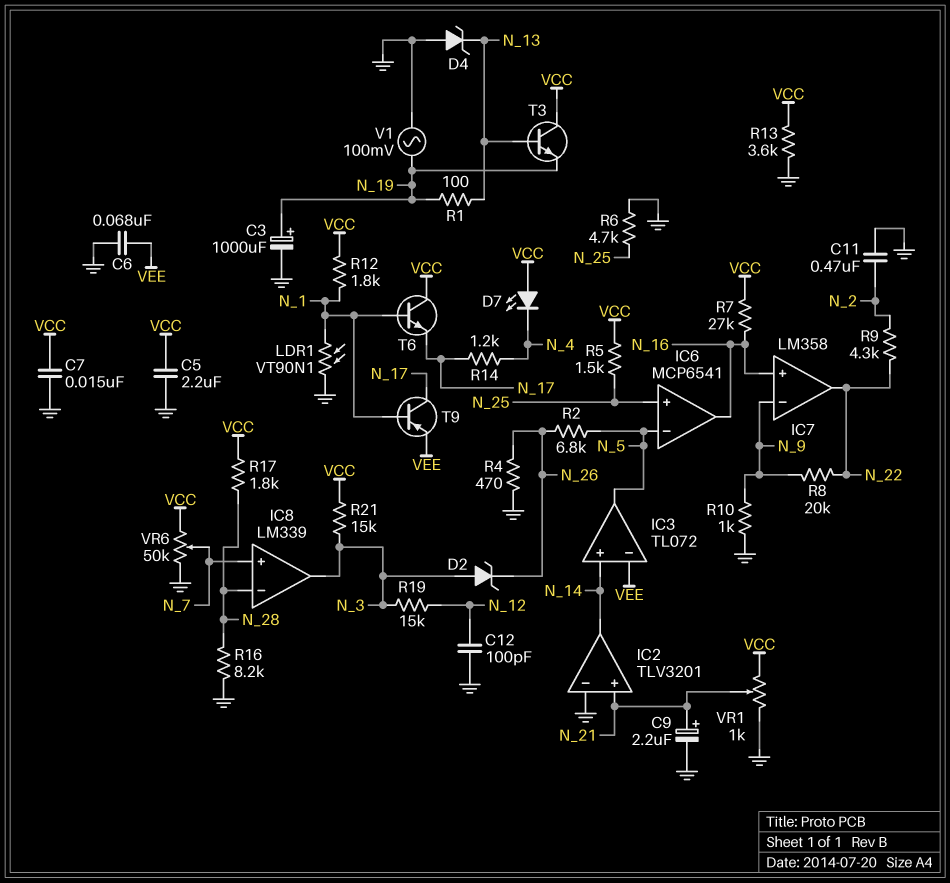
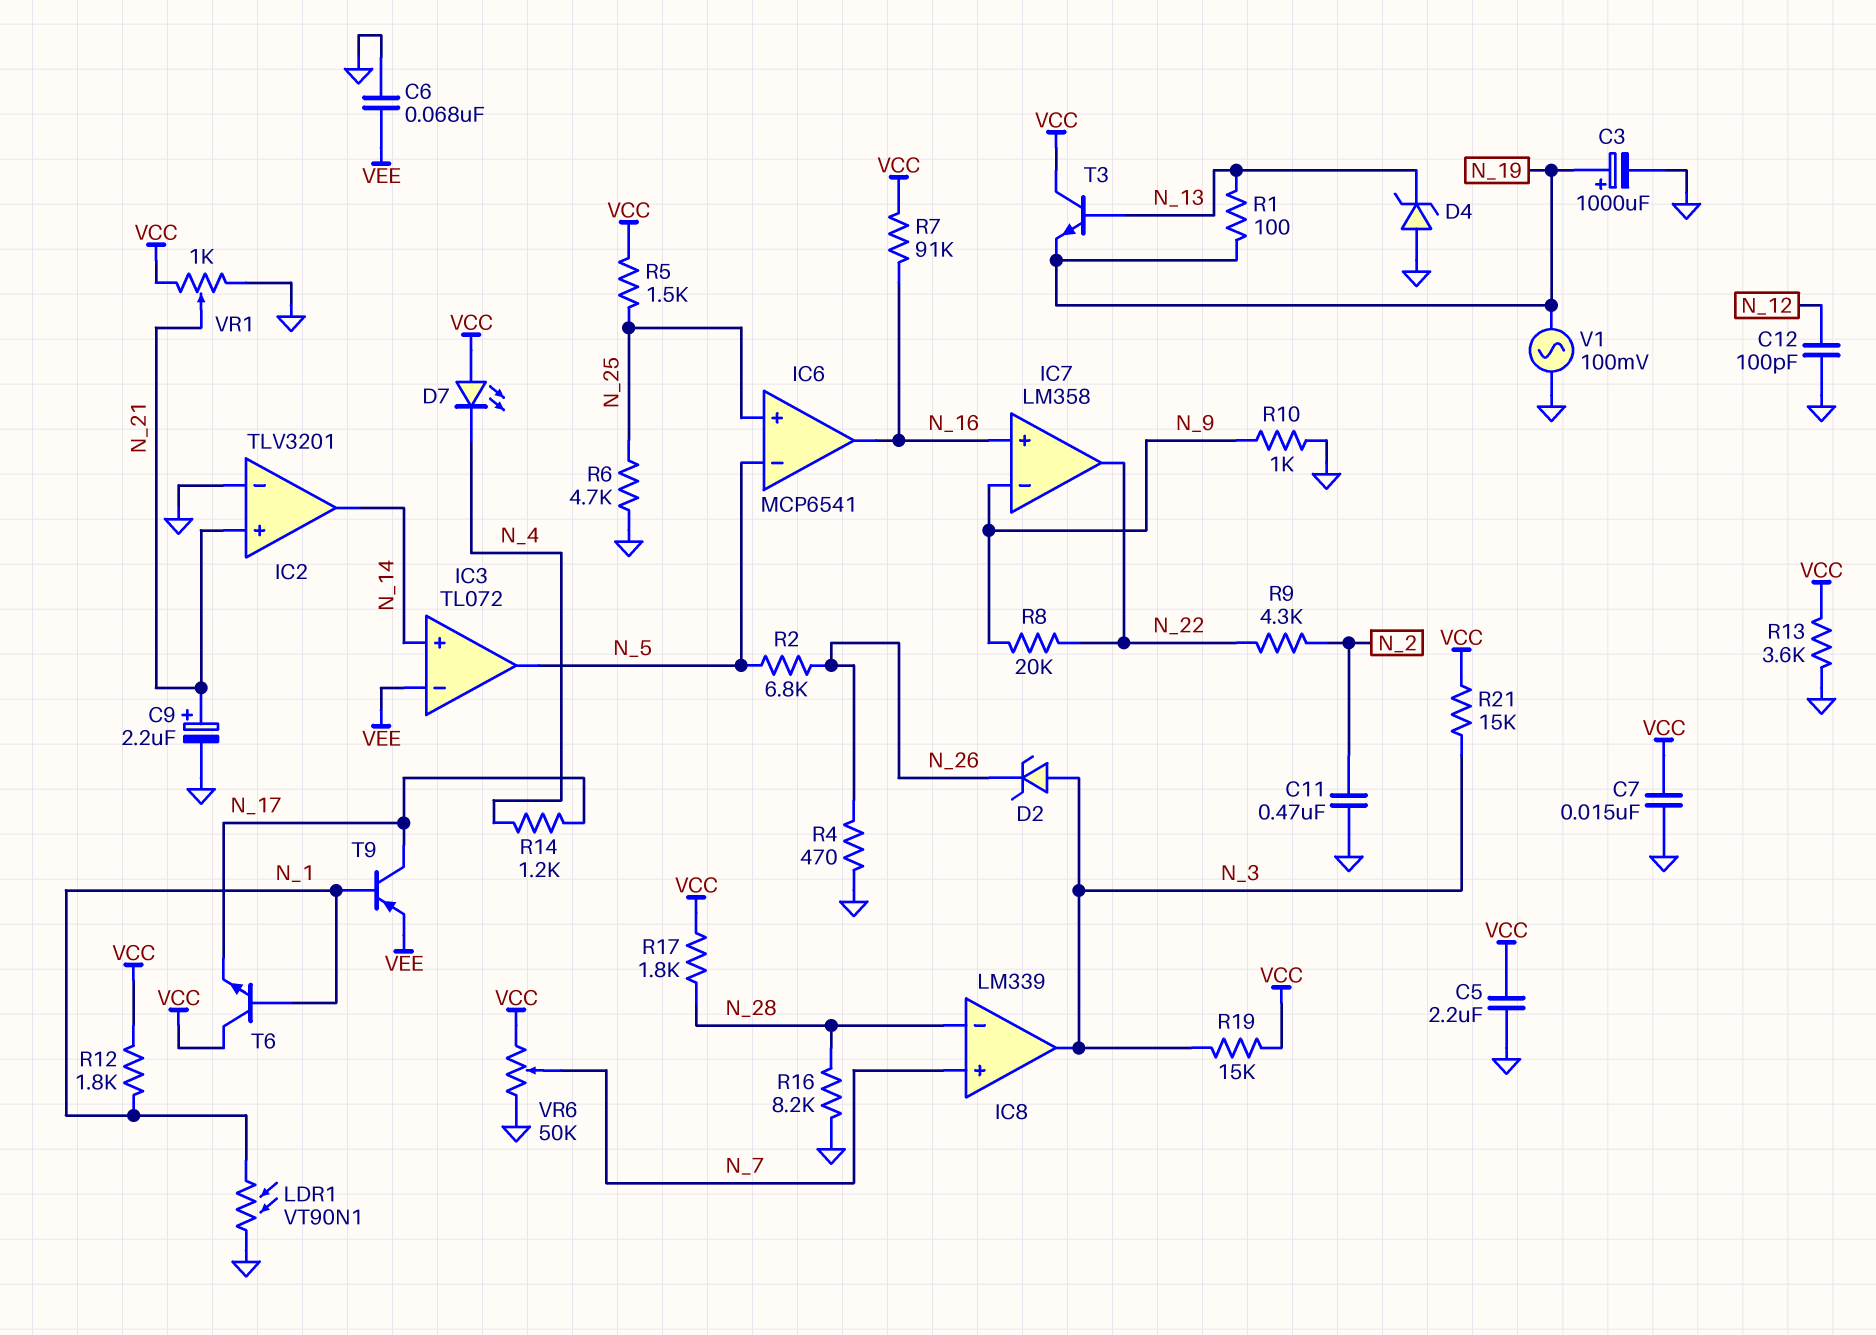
R7: 27k (N_16, VCC) -> 91k (N_16, VCC)
R19: 15k (N_3, N_12) -> 15k (N_3, VCC)

